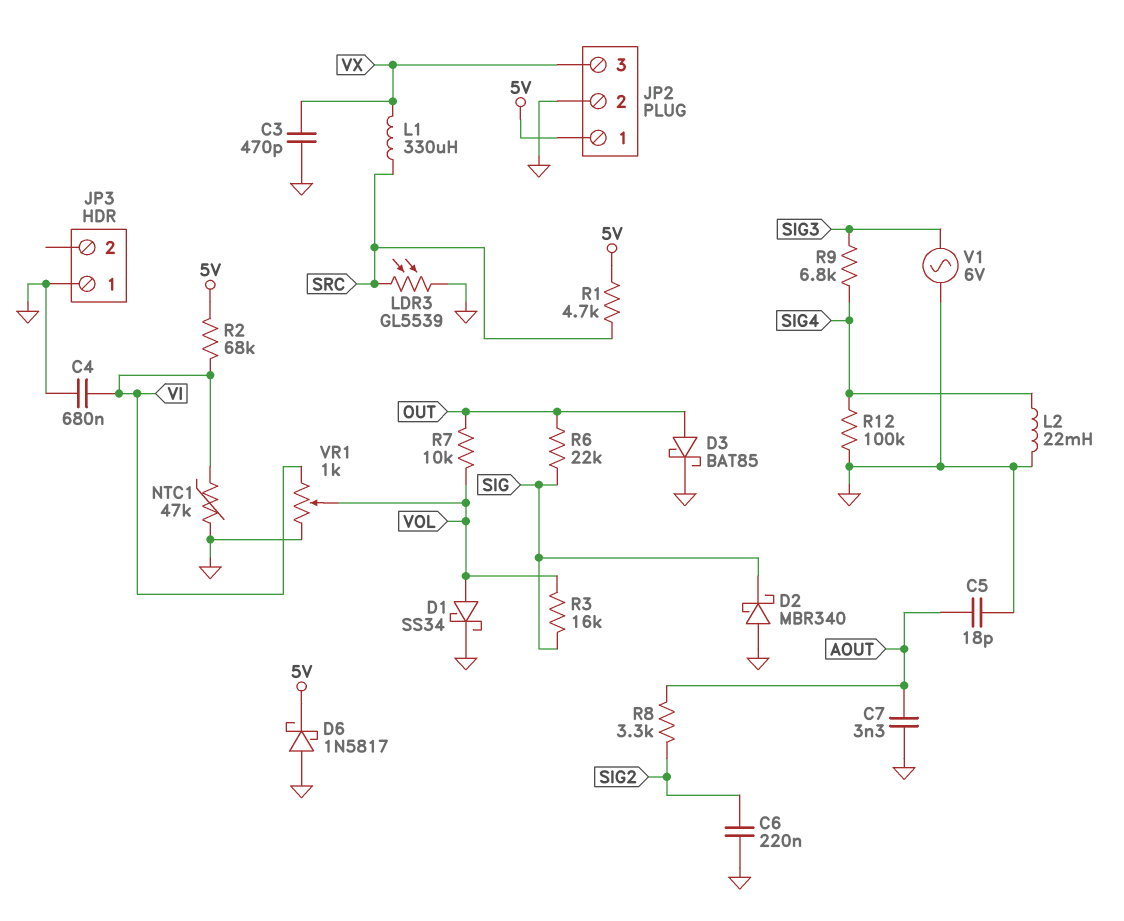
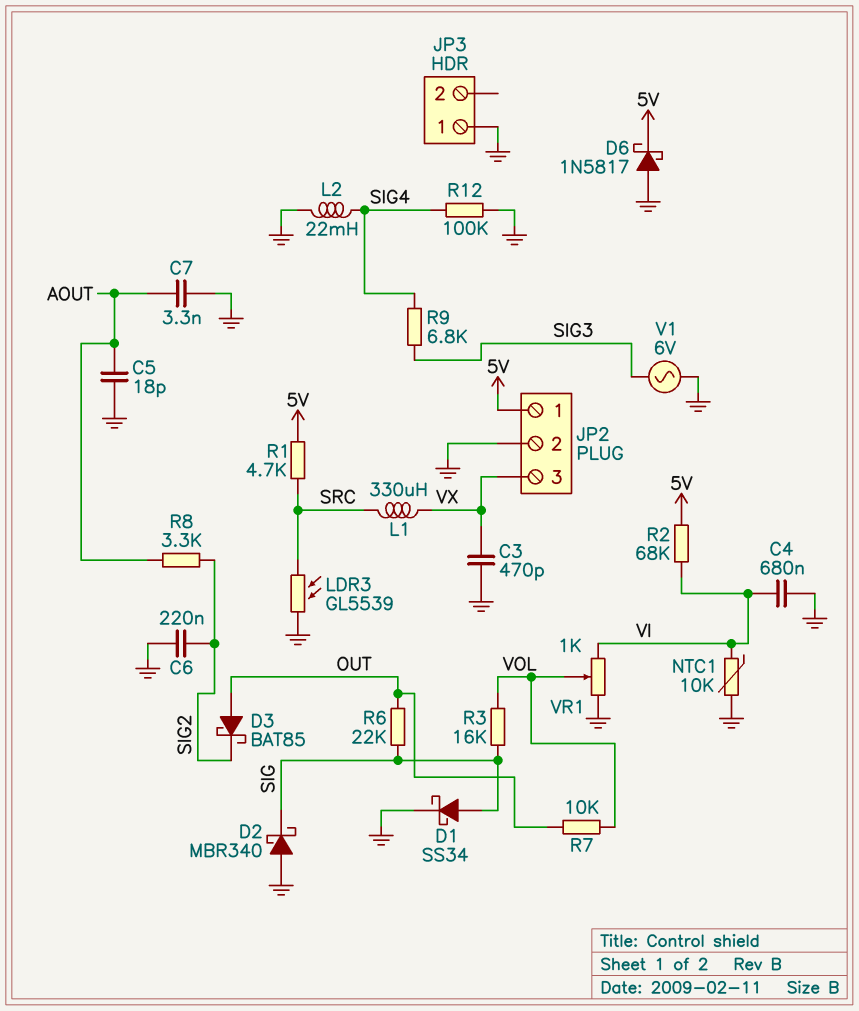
D1: schottky SS34 (A VOL, K GND) -> schottky SS34 (A SIG, K GND)
D3: schottky BAT85 (A OUT, K GND) -> schottky BAT85 (A OUT, K SIG2)
NTC1: 47k (GND, VI) -> 10k (GND, VI)

